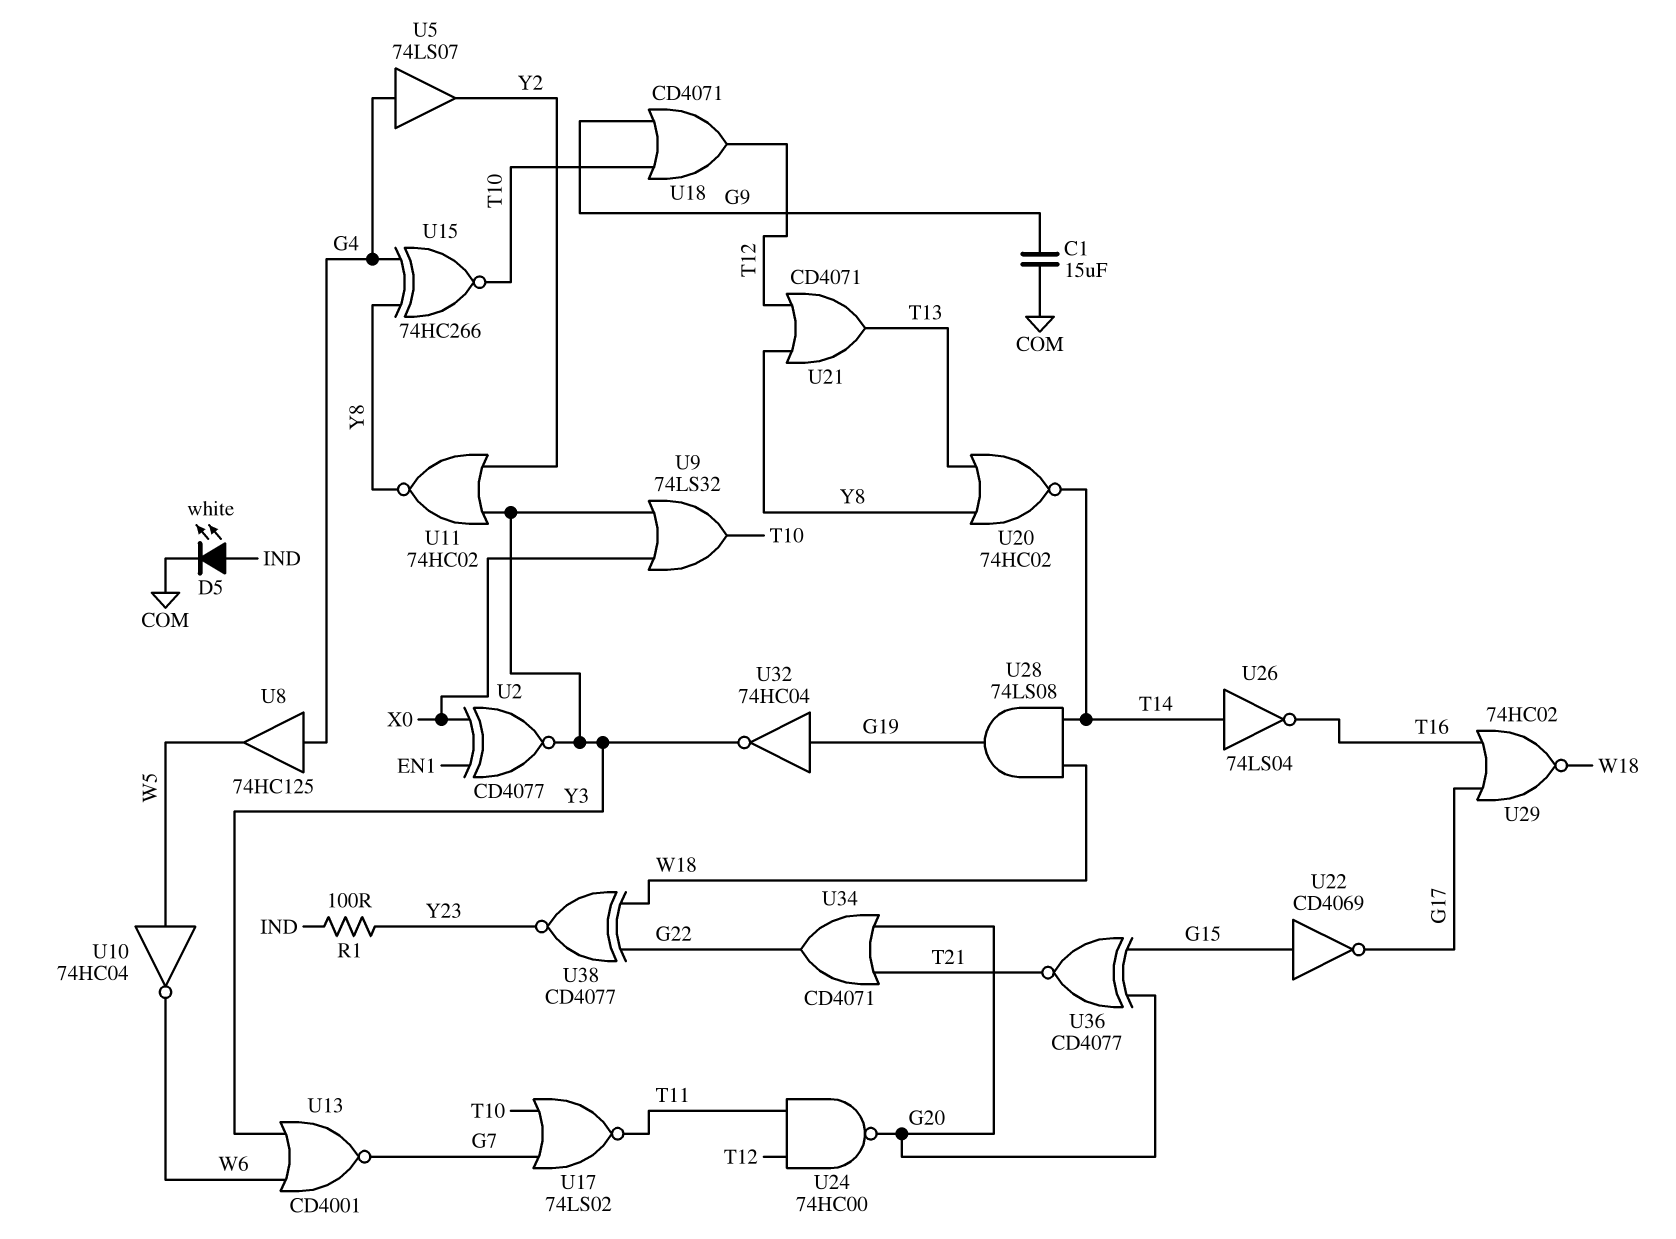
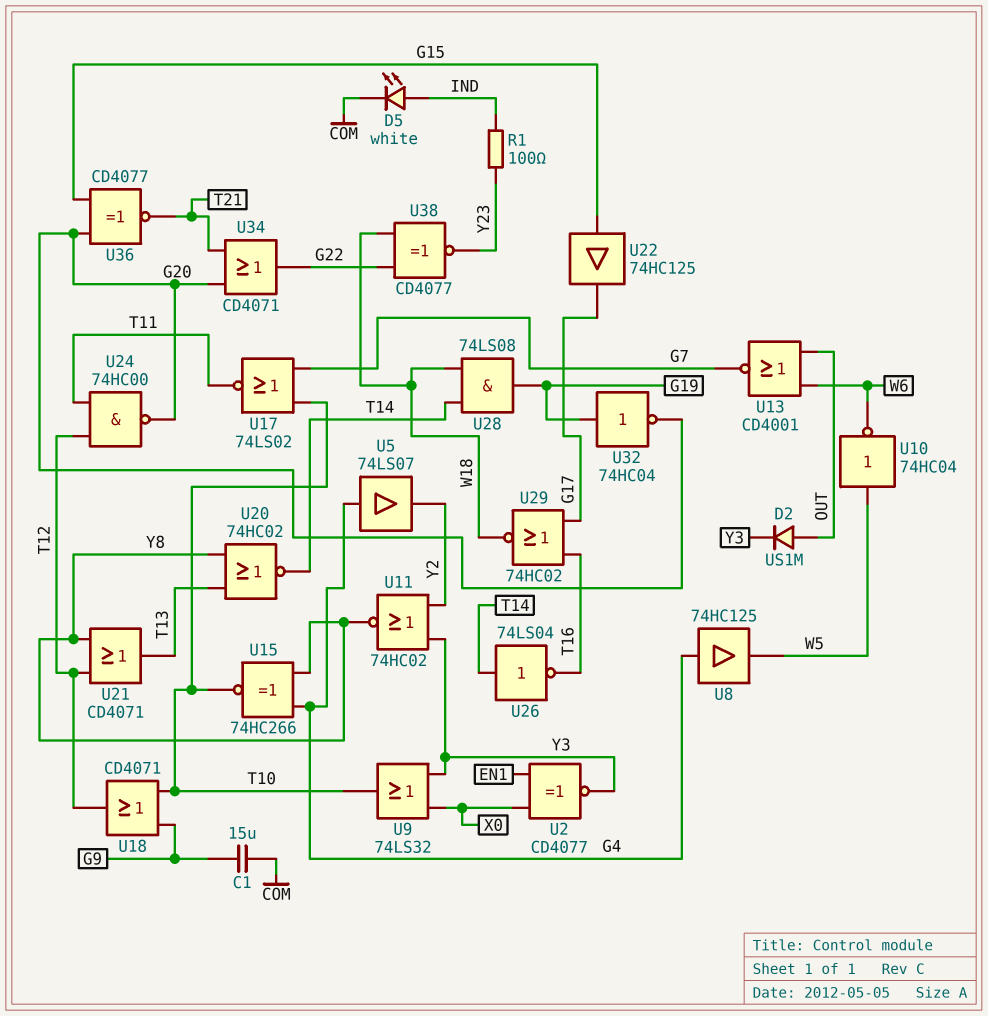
D2: none -> diode US1M (A OUT, K Y3)
U13: NOR CD4001 (in W6, in Y3, out G7) -> NOR CD4001 (in OUT, in W6, out G7)
U22: NOT CD4069 (in G15, out G17) -> buffer 74HC125 (in G15, out G17)
U32: NOT 74HC04 (in G19, out Y3) -> NOT 74HC04 (in G19, out G20)

